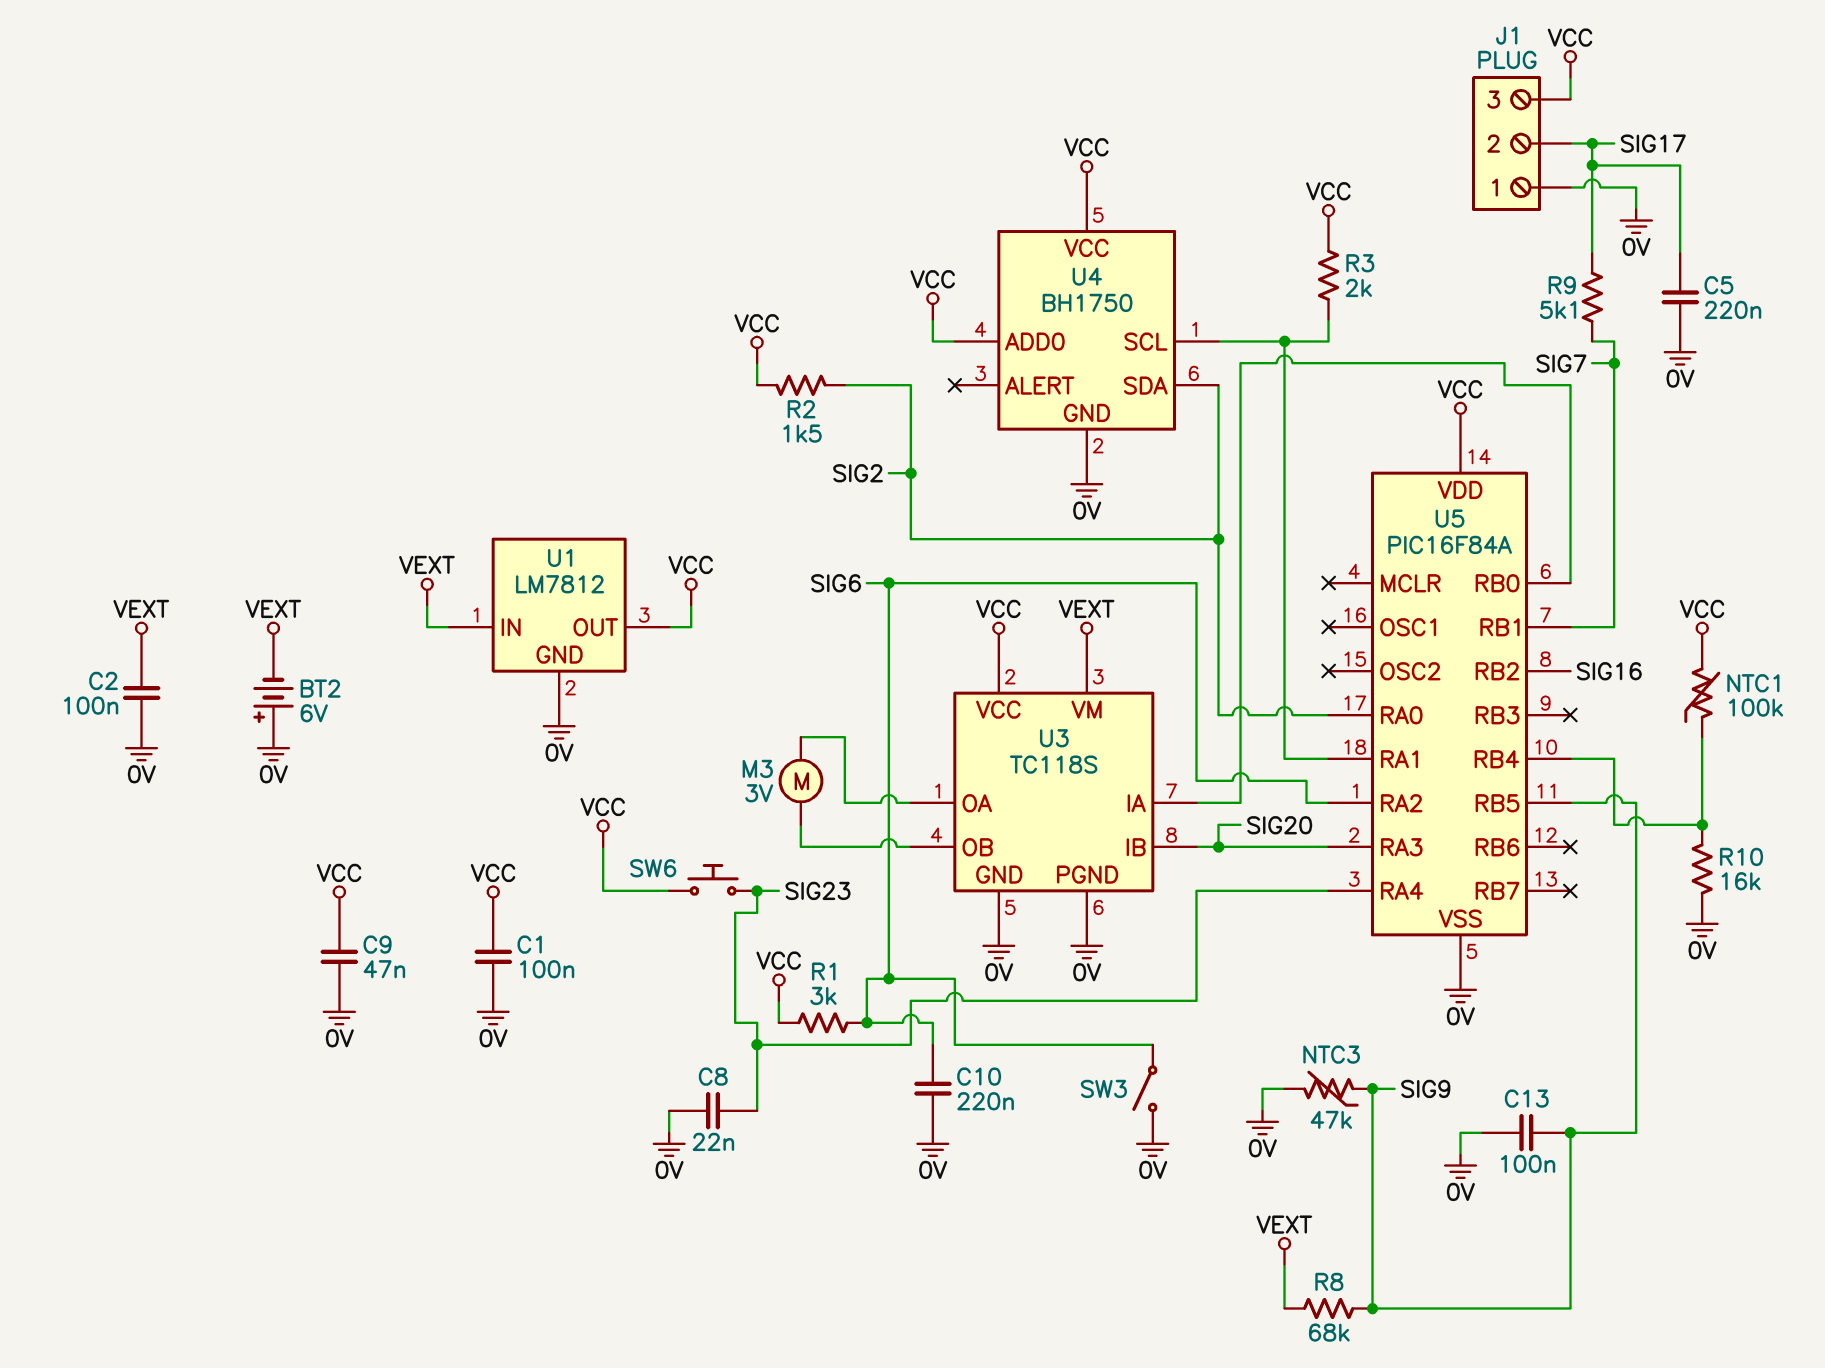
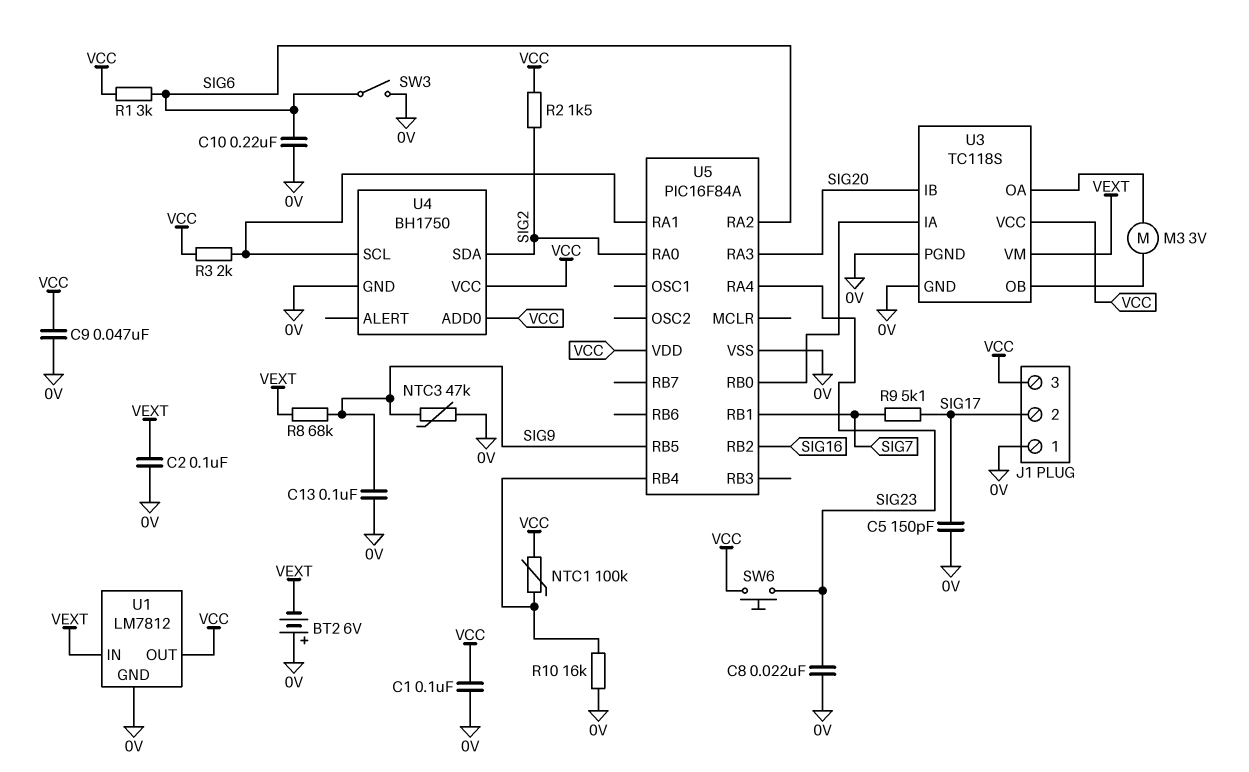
C5: 220nF (0V, SIG17) -> 150pF (0V, SIG17)

